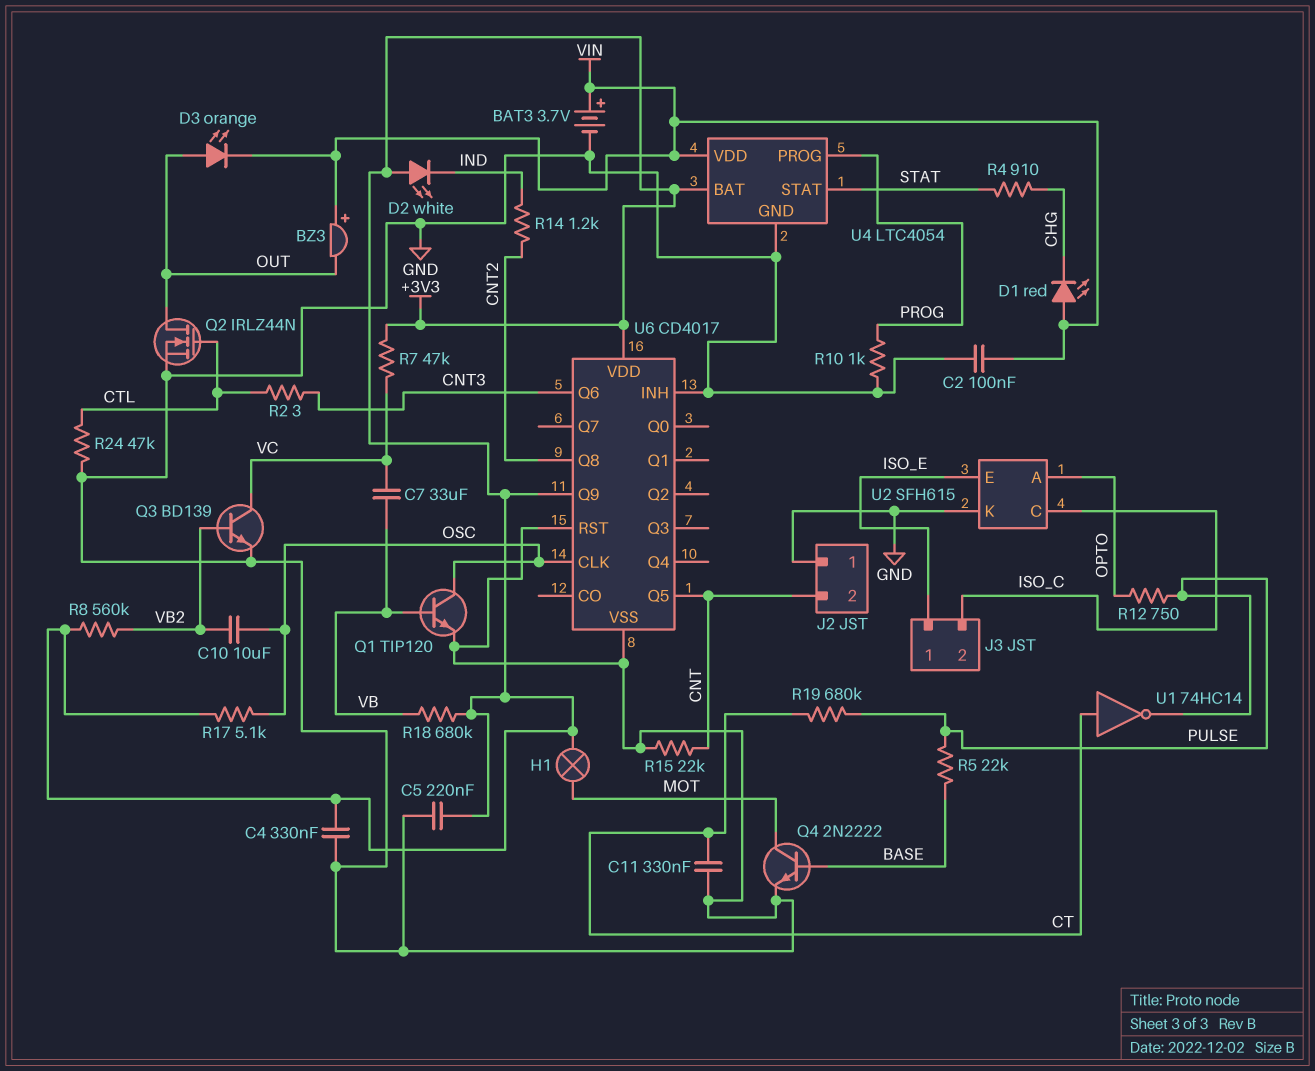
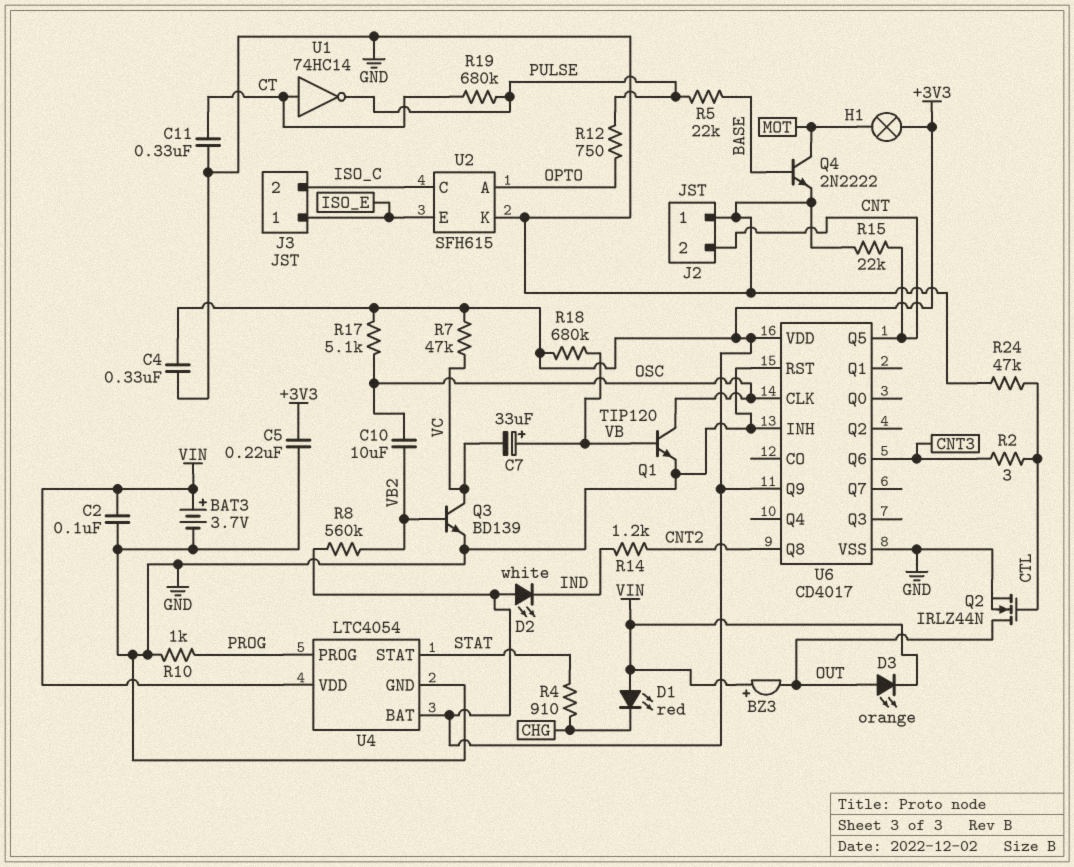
C7: 33uF (VB, VC) -> 33uF (plus VB, minus VC)

